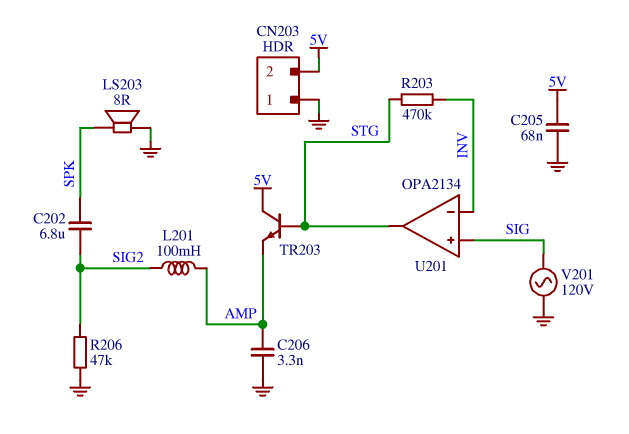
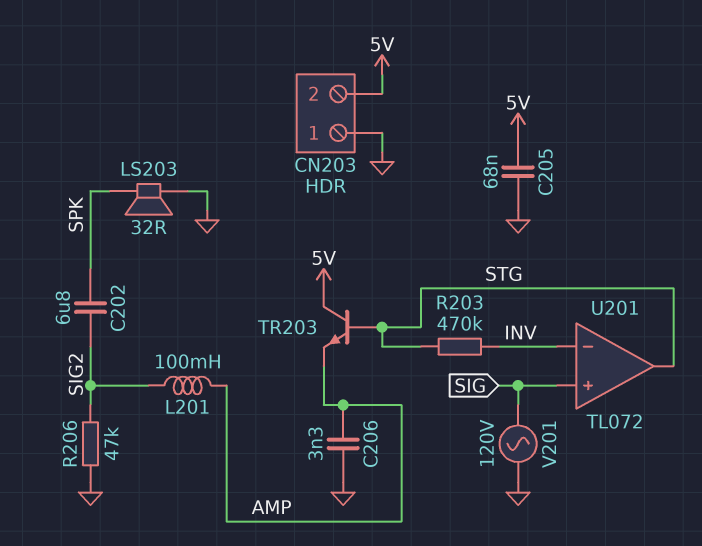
LS203: speaker 8R (GND, SPK) -> speaker 32R (GND, SPK)
U201: OPA2134 -> TL072

